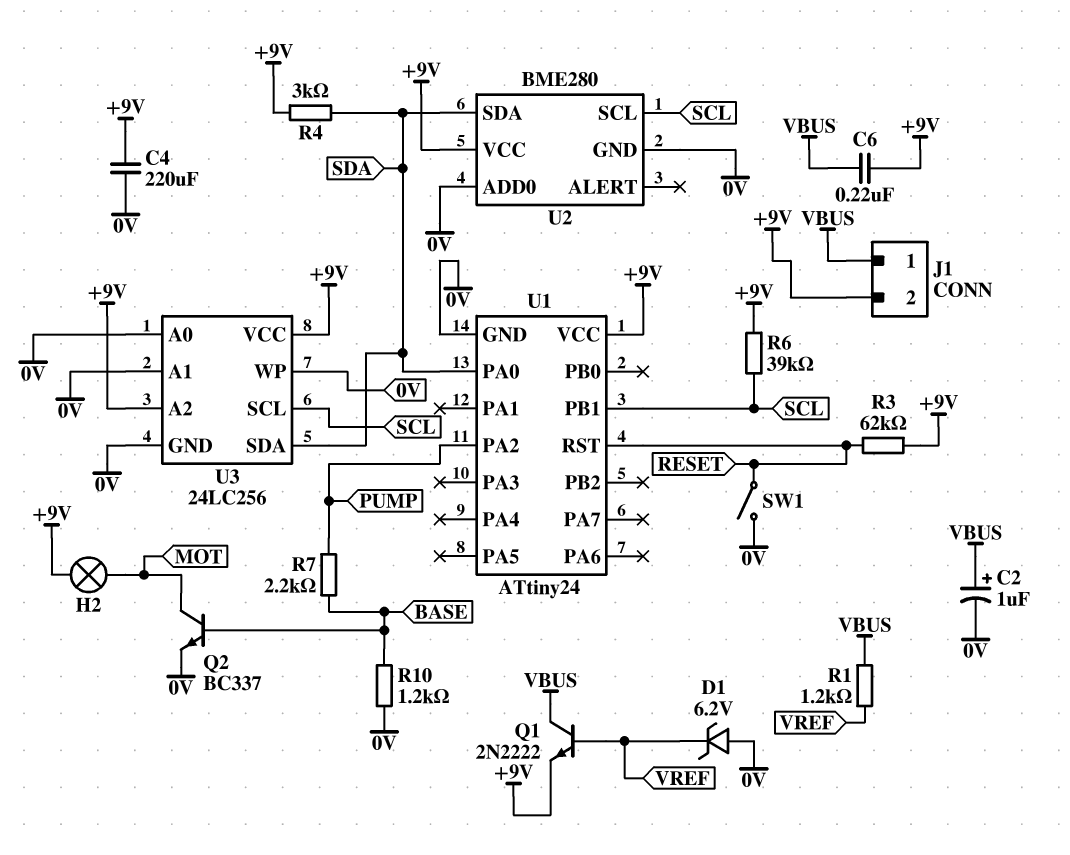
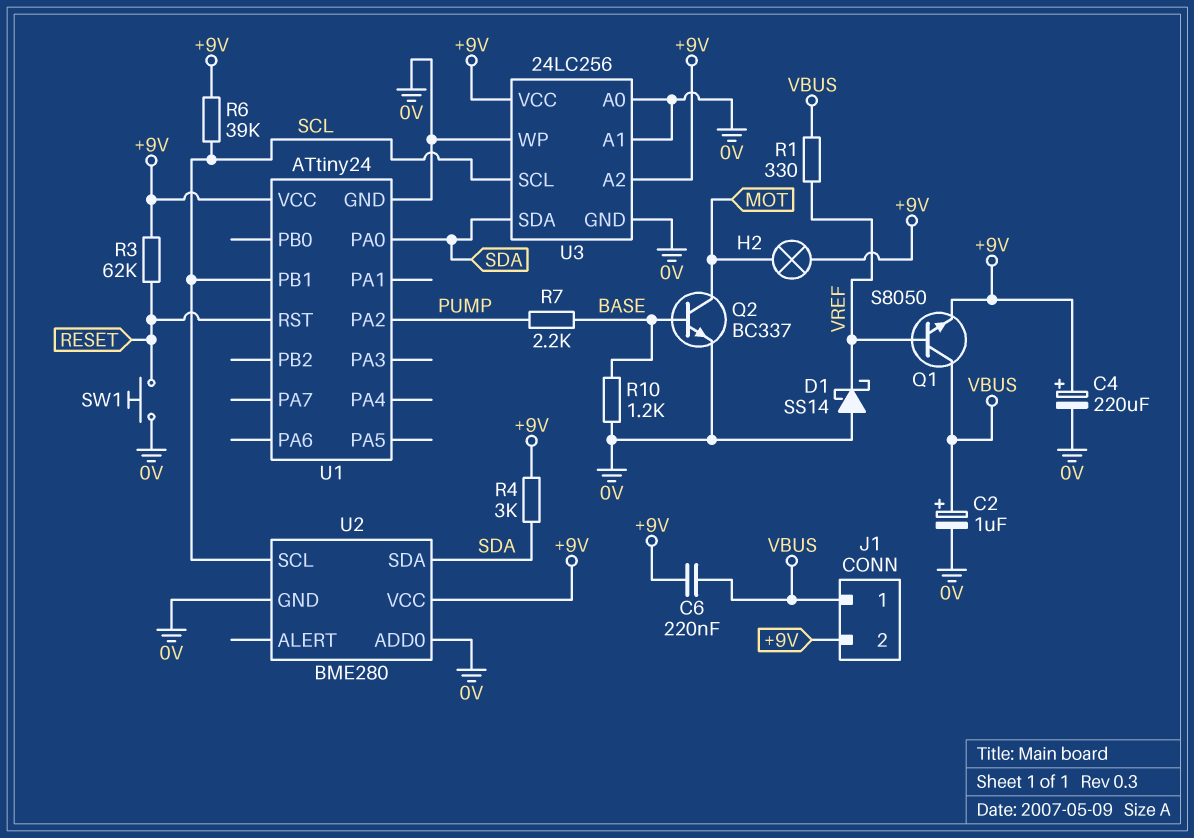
C4: 220uF (+9V, 0V) -> 220uF (plus +9V, minus 0V)
D1: zener 6.2V (A 0V, K VREF) -> schottky SS14 (A 0V, K VREF)
Q1: NPN 2N2222 (B VREF, C VBUS, E +9V) -> NPN S8050 (B VREF, C VBUS, E +9V)
R1: 1.2k (VBUS, VREF) -> 330 (VBUS, VREF)
SW1: switch (0V, RESET) -> button (0V, RESET)

